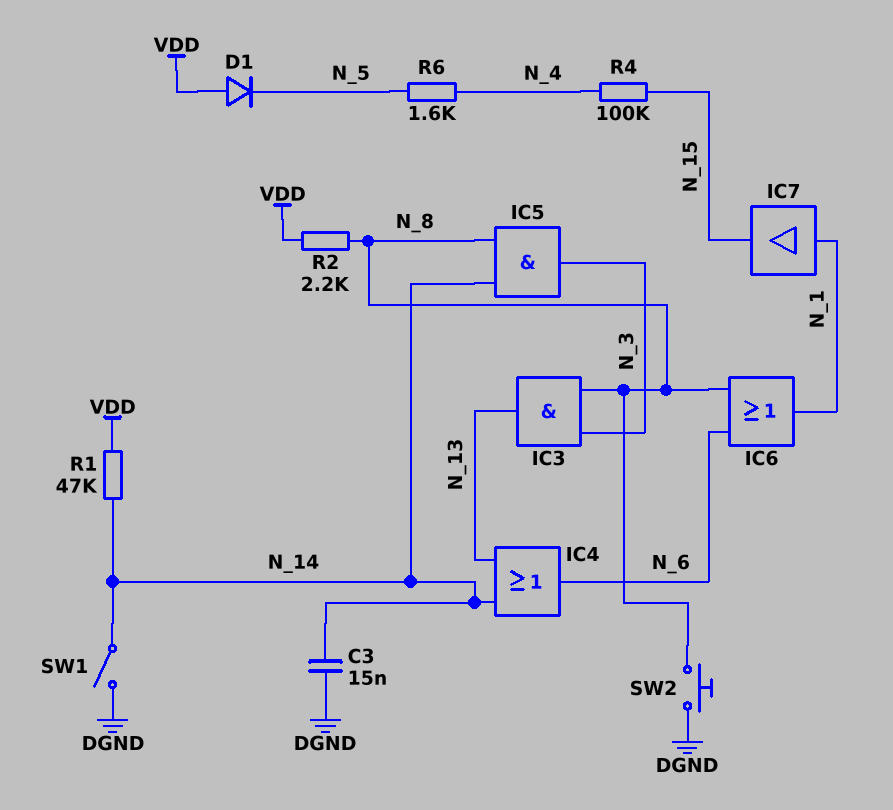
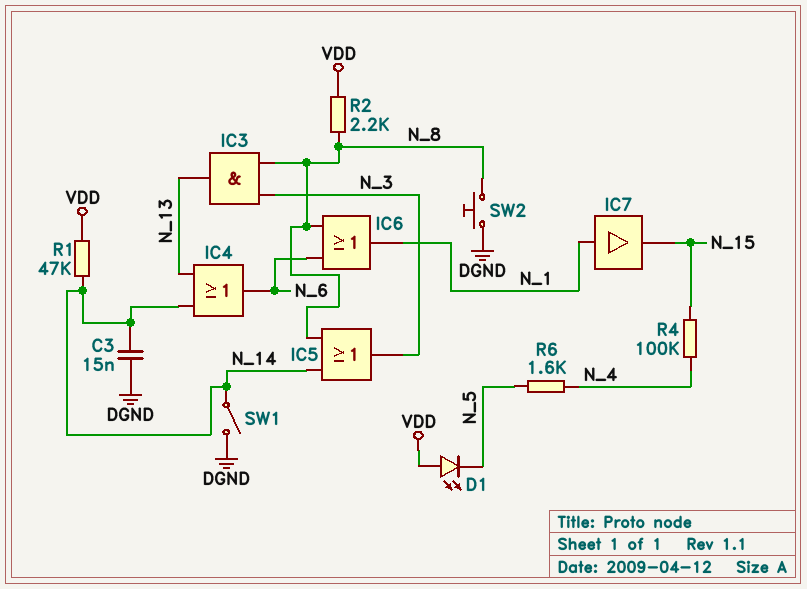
D1: diode (A VDD, K N_5) -> LED (A VDD, K N_5)
IC5: AND (in N_8, in N_14, out N_3) -> OR (in N_8, in N_14, out N_3)

